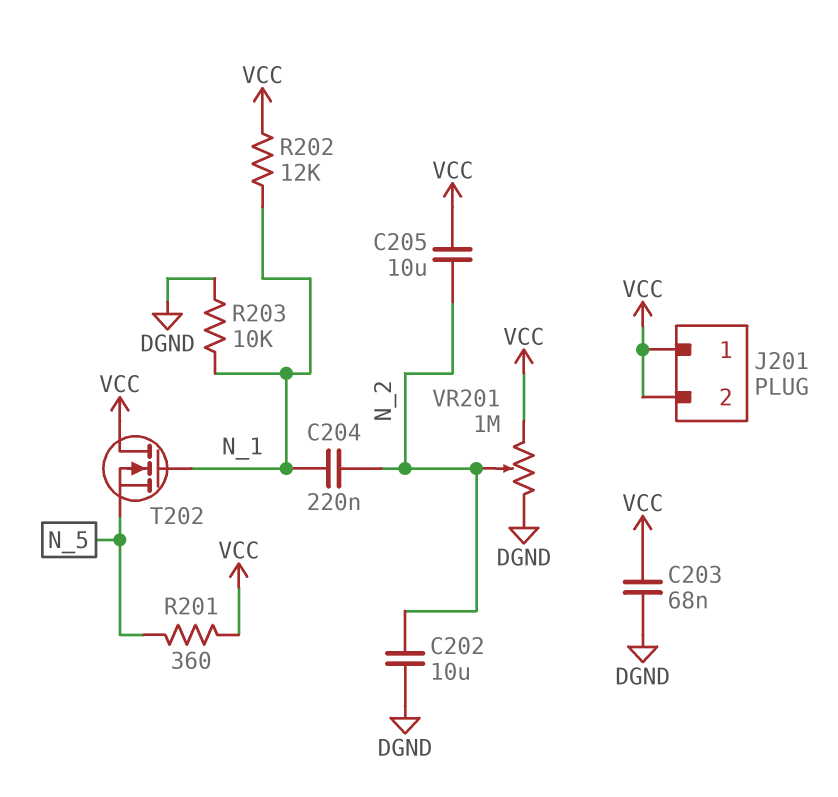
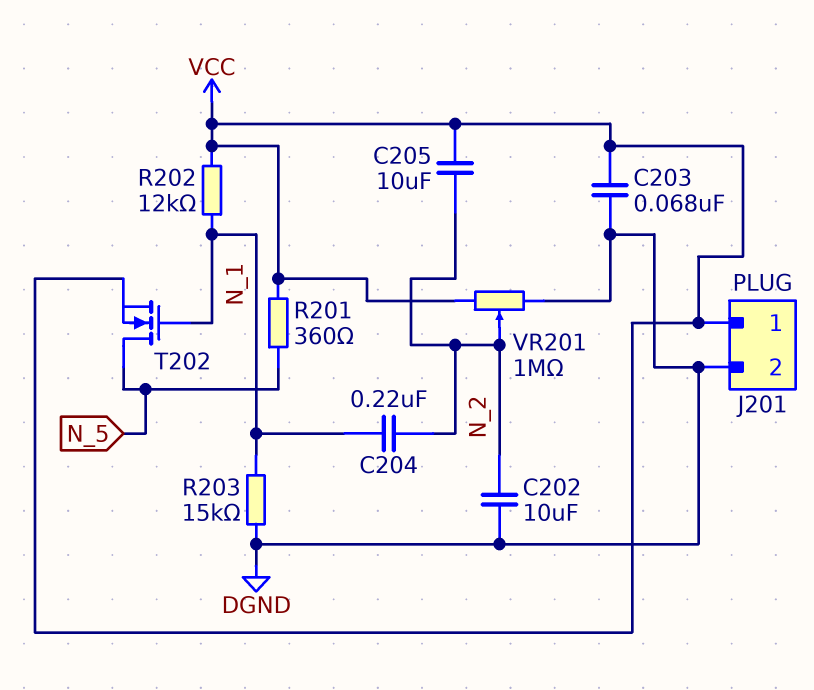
J201 pin 2: VCC -> DGND
R203: 10k (DGND, N_1) -> 15k (DGND, N_1)
T202: NMOS (G N_1, D VCC, S N_5) -> NMOS (G N_1, D N_5, S VCC)

